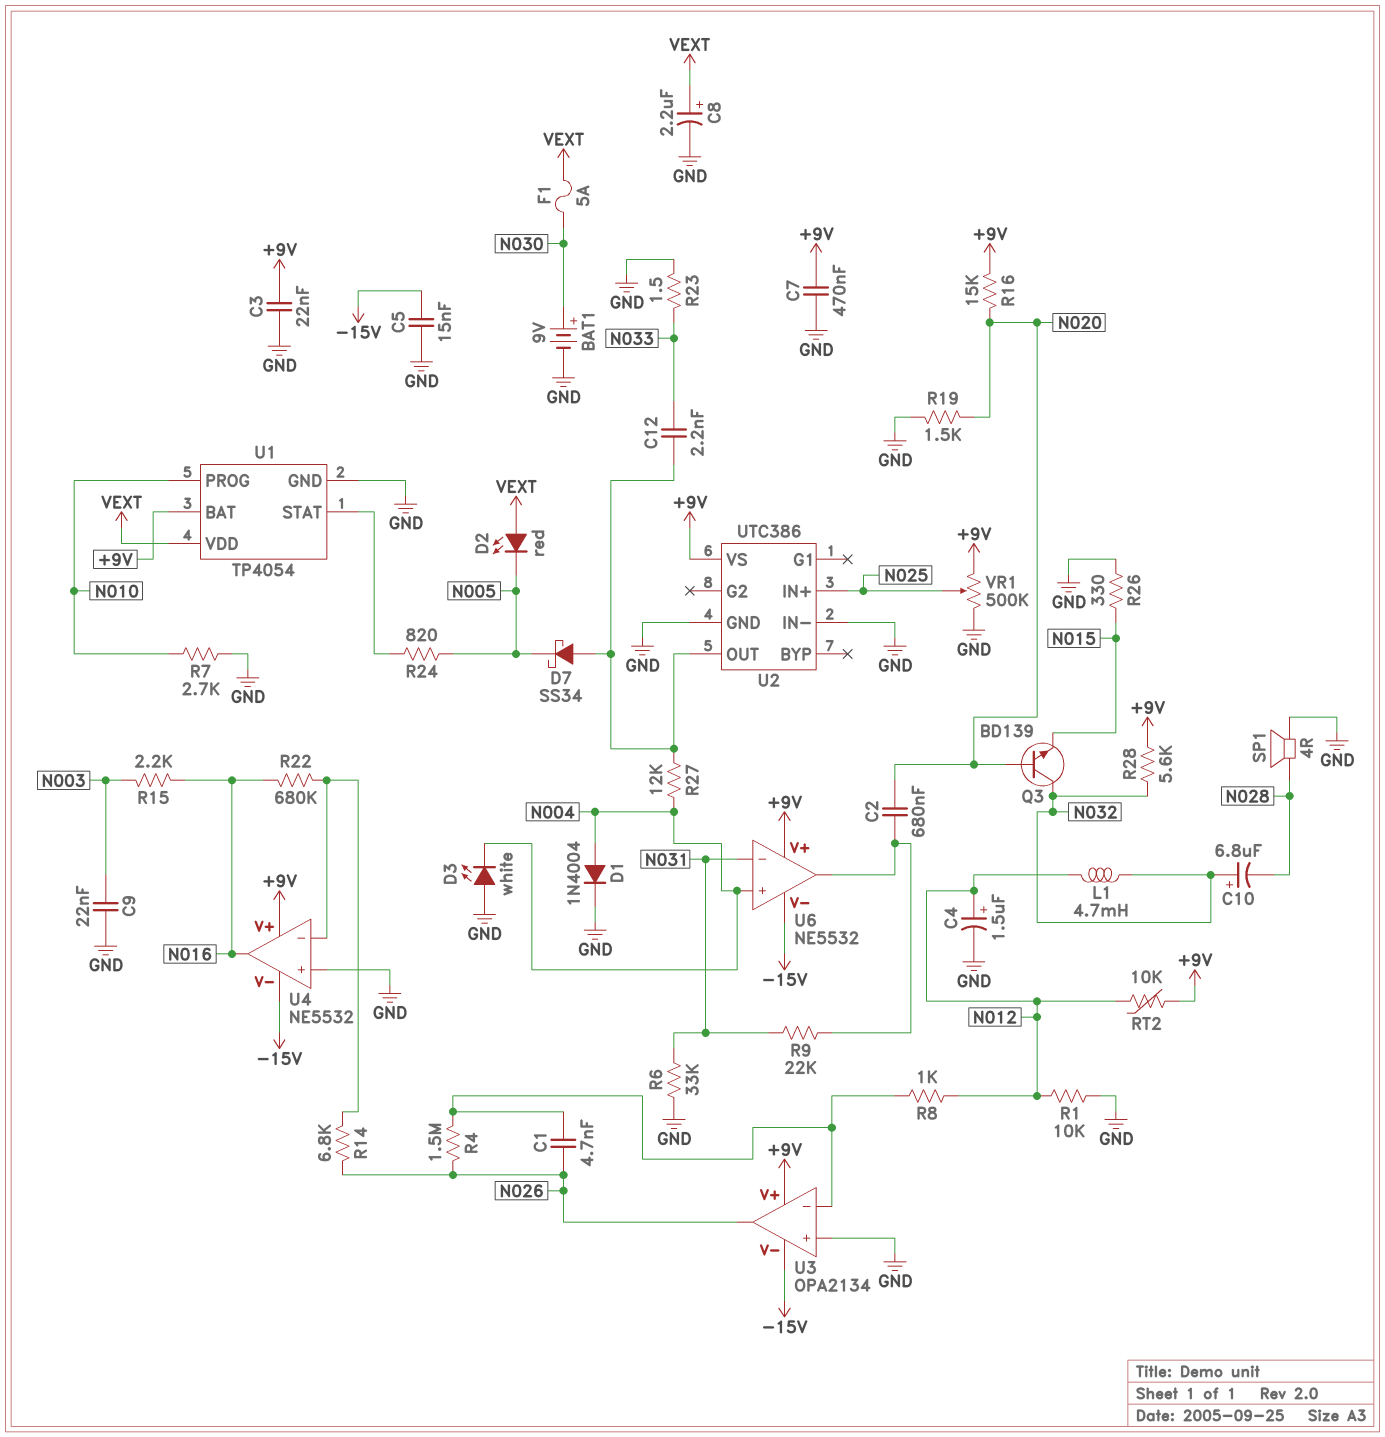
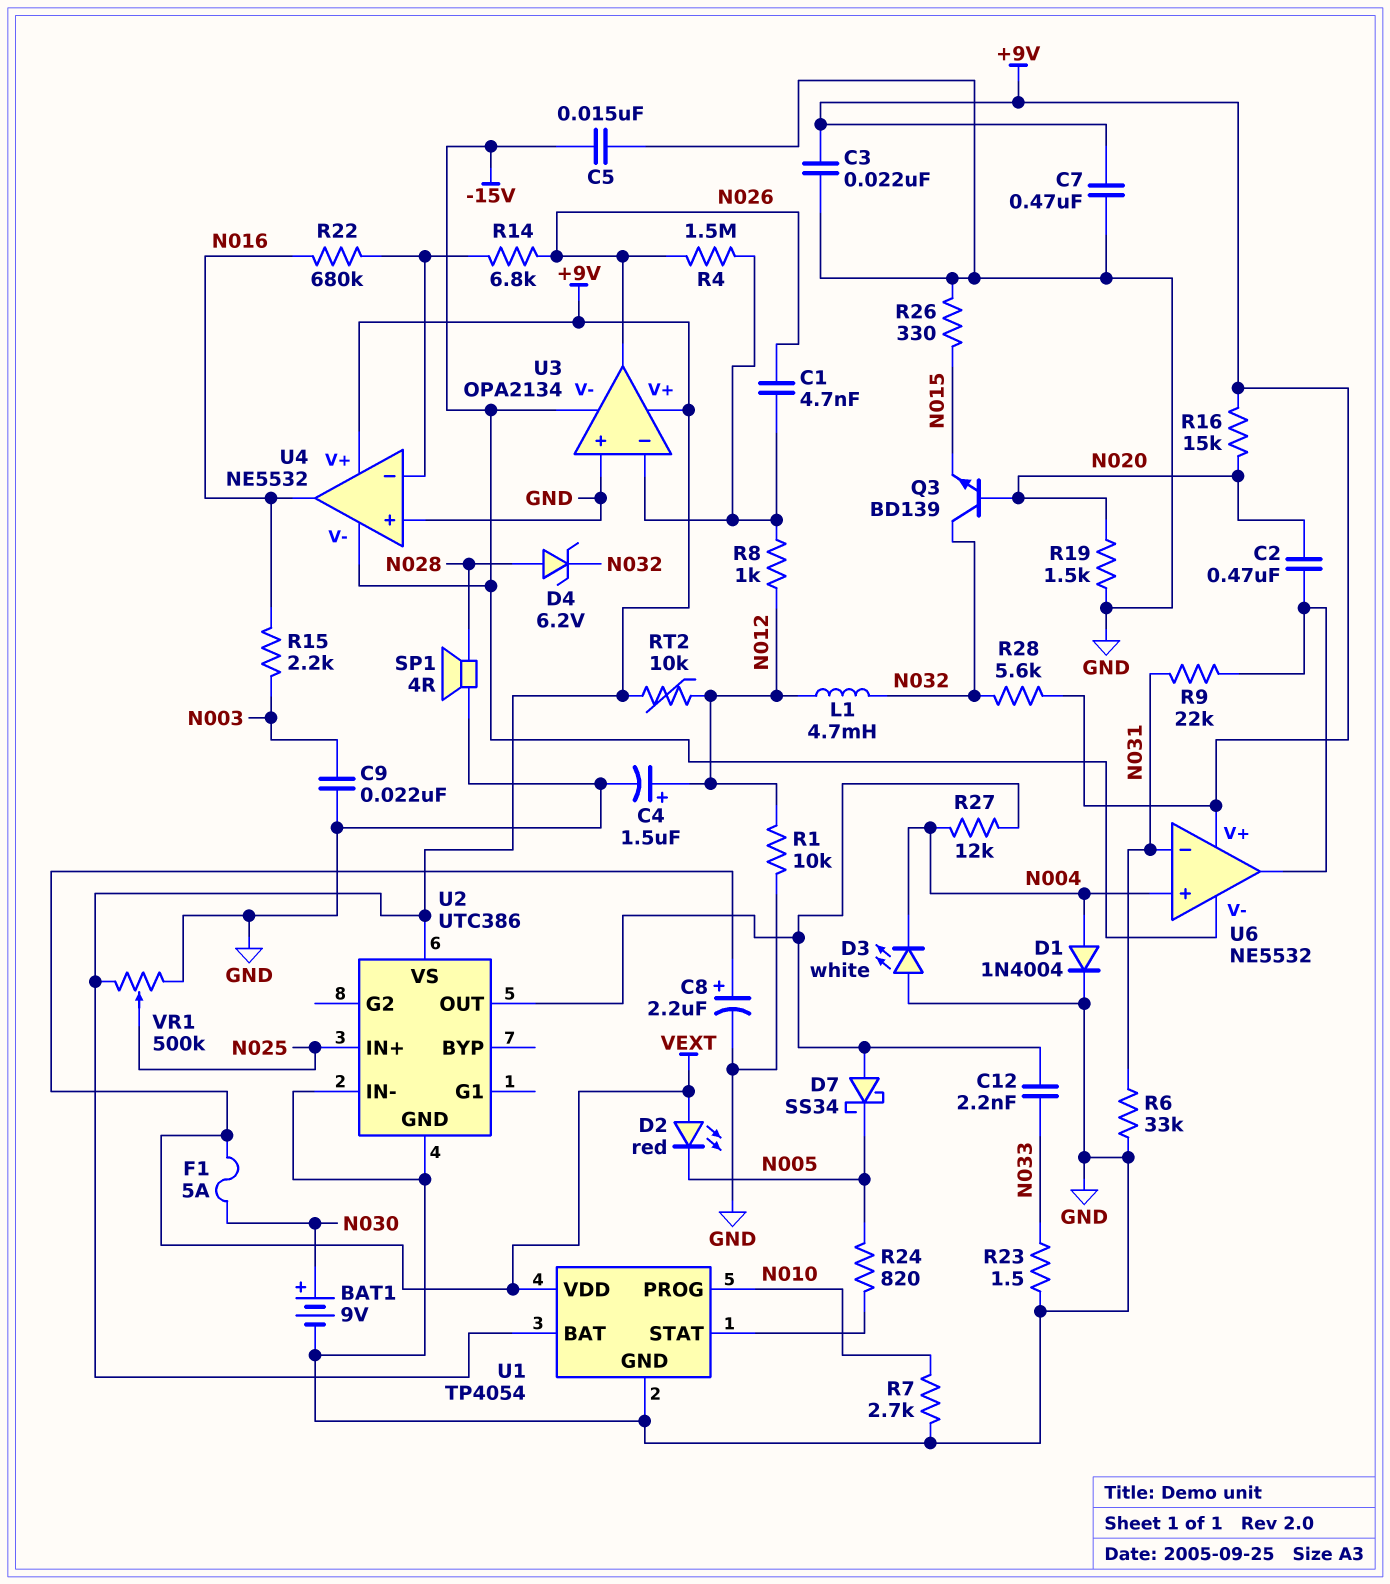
C2: 680nF (N020, U6/out) -> 470nF (N020, U6/out)
C10: 6.8uF (plus N032, minus N028) -> none
D4: none -> zener 6.2V (A N028, K N032)

